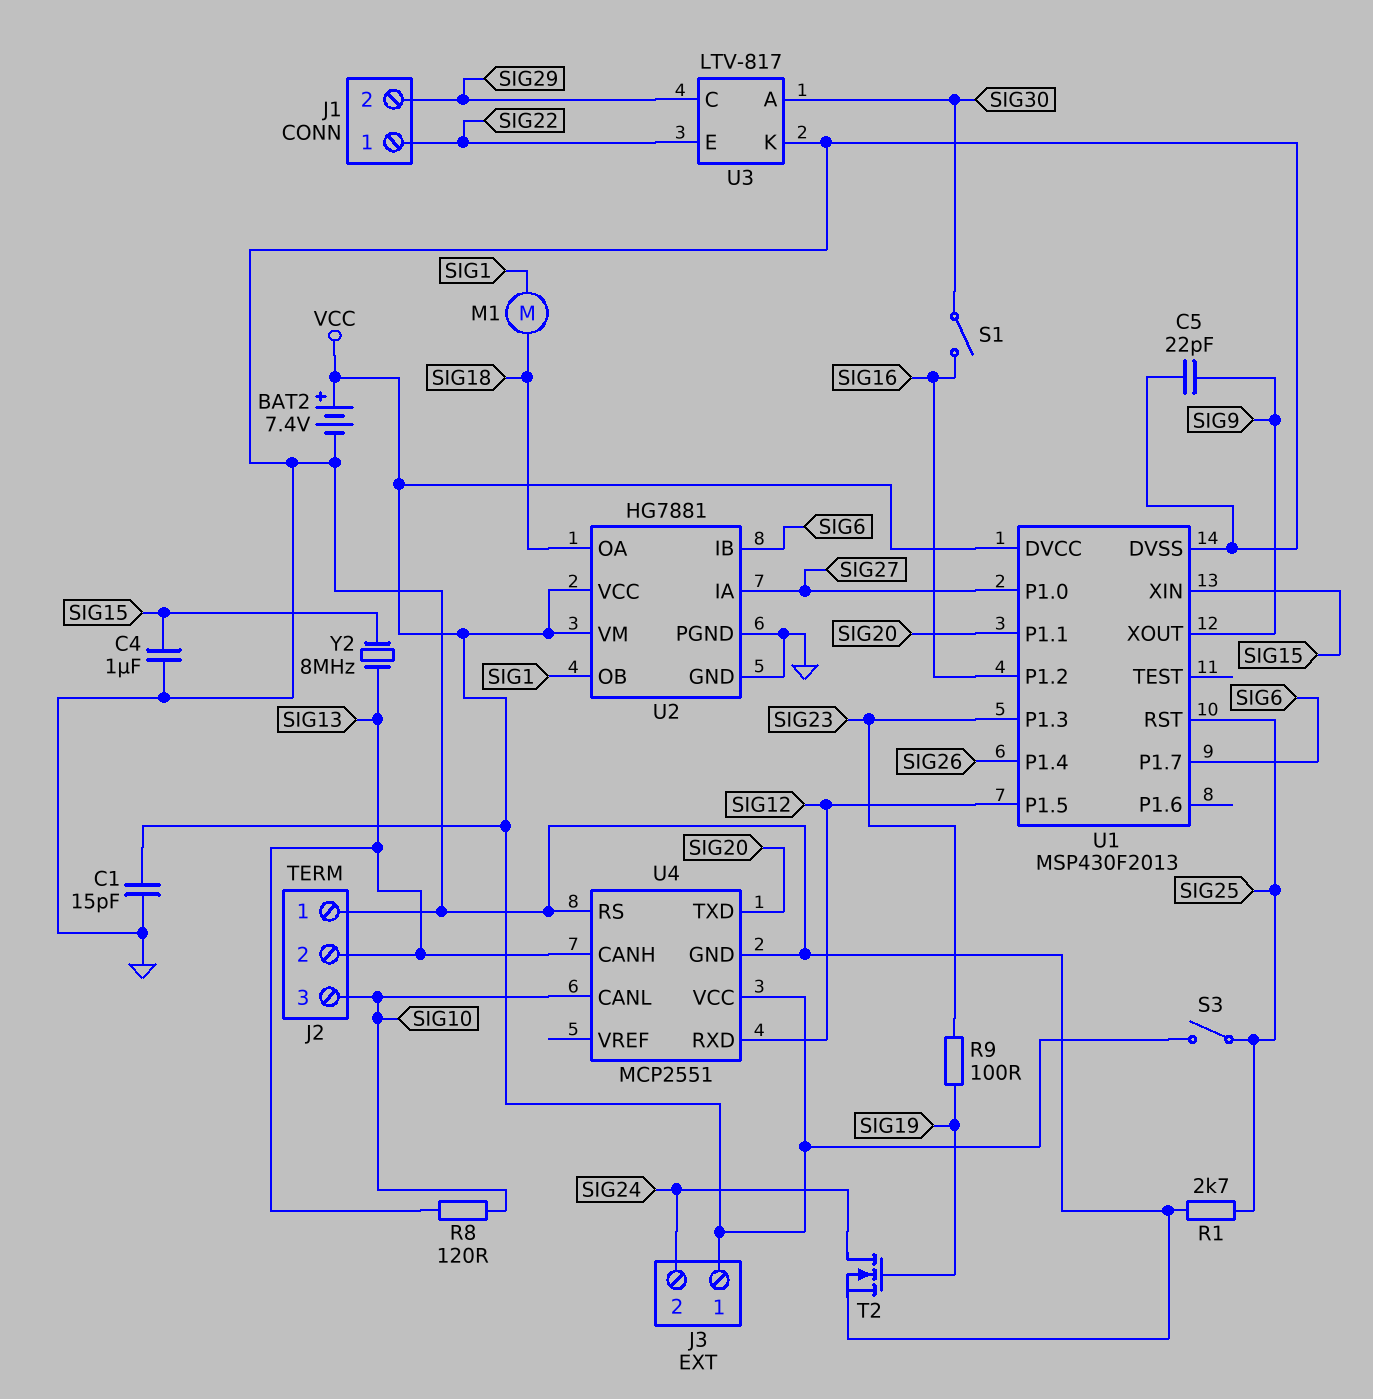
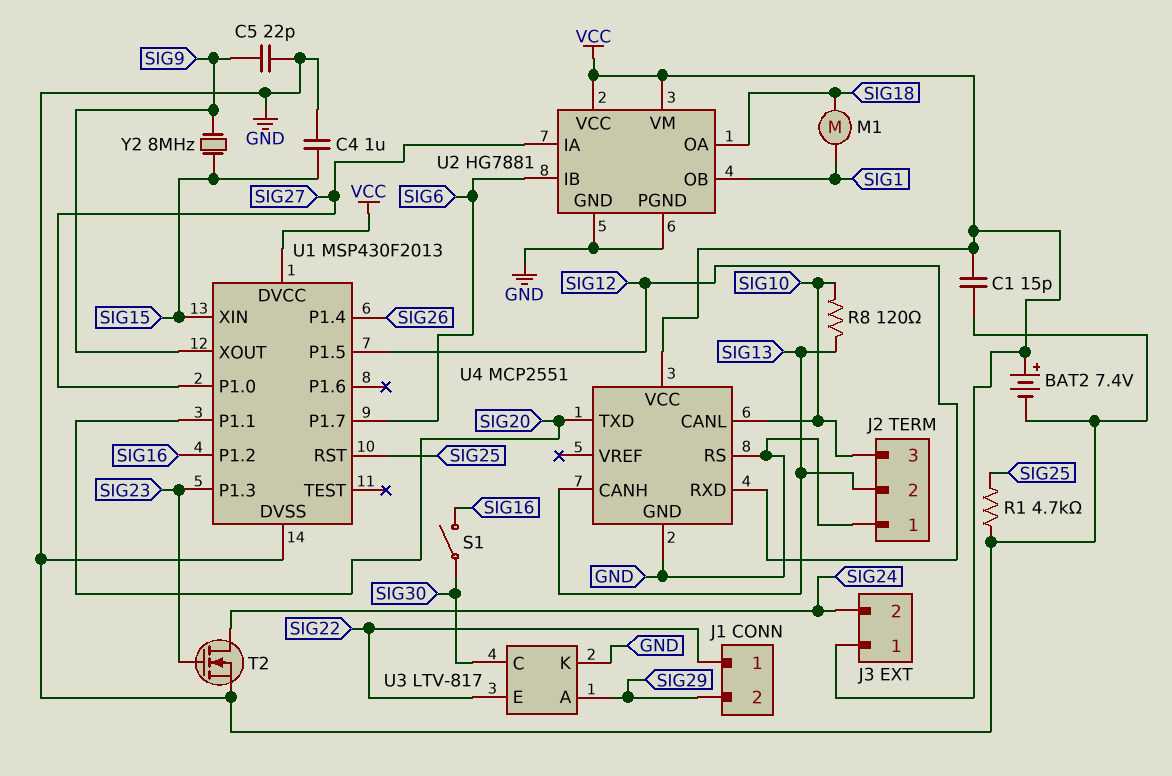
R1: 2.7k (GND, SIG25) -> 4.7k (GND, SIG25)
R9: 100 (SIG19, SIG23) -> none
S3: switch (SIG25, VCC) -> none
T2: NMOS (G SIG19, D SIG24, S GND) -> NMOS (G SIG23, D SIG24, S GND)
U3 pin A: SIG30 -> SIG29
U3 pin C: SIG29 -> SIG30
Y2: 8MHz (SIG13, SIG15) -> 8MHz (SIG9, SIG15)

